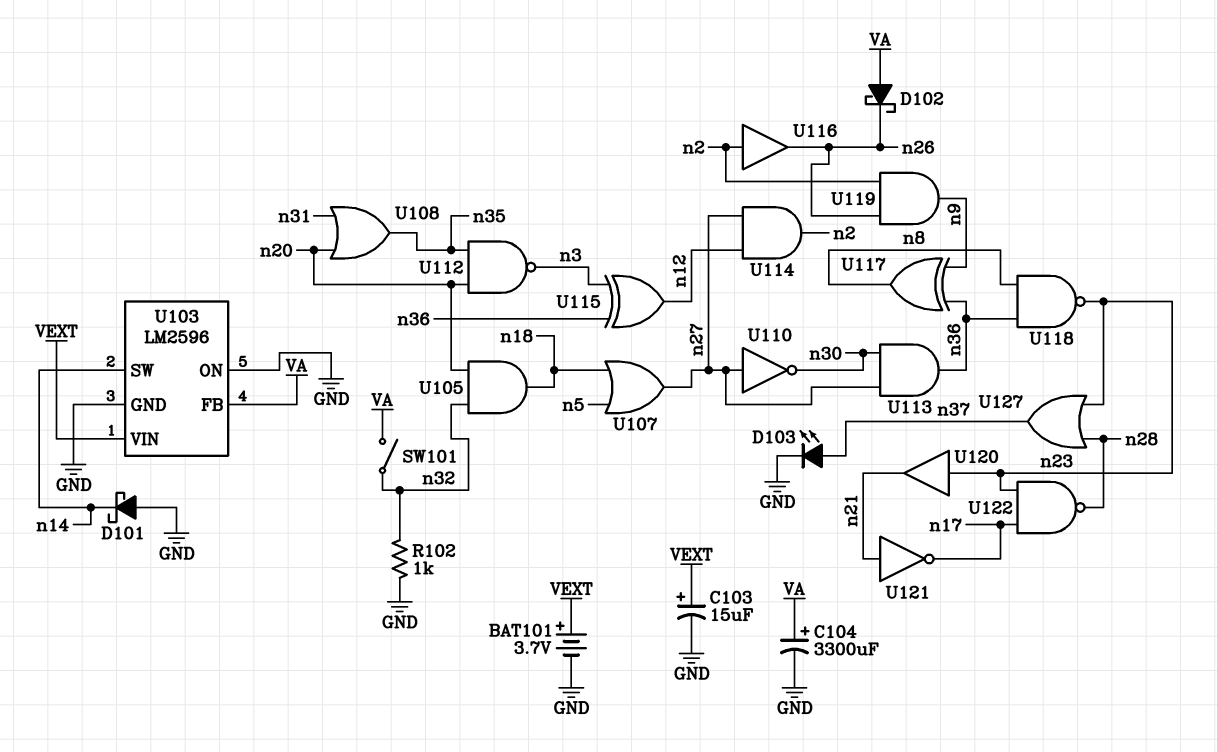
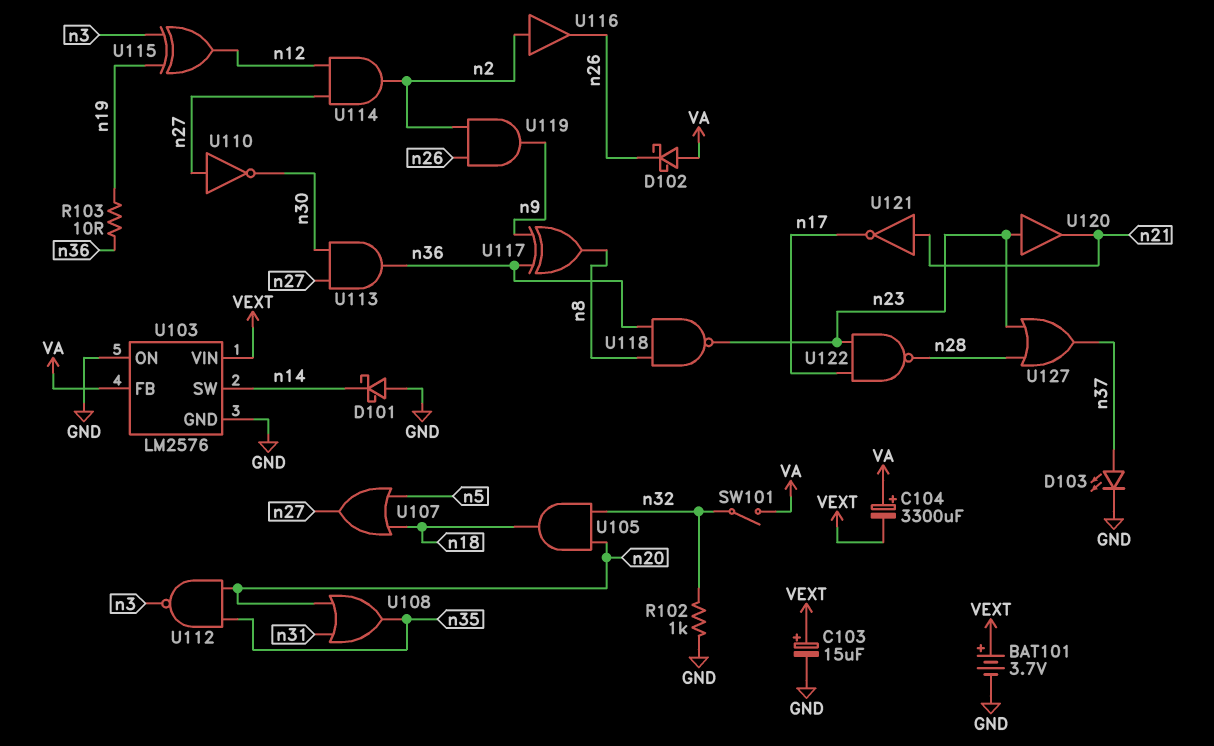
C104: 3300uF (plus VA, minus GND) -> 3300uF (plus VA, minus VEXT)
R103: none -> 10 (n19, n36)
U103: LM2596 -> LM2576
U115: XOR (in n3, in n36, out n12) -> XOR (in n3, in n19, out n12)

